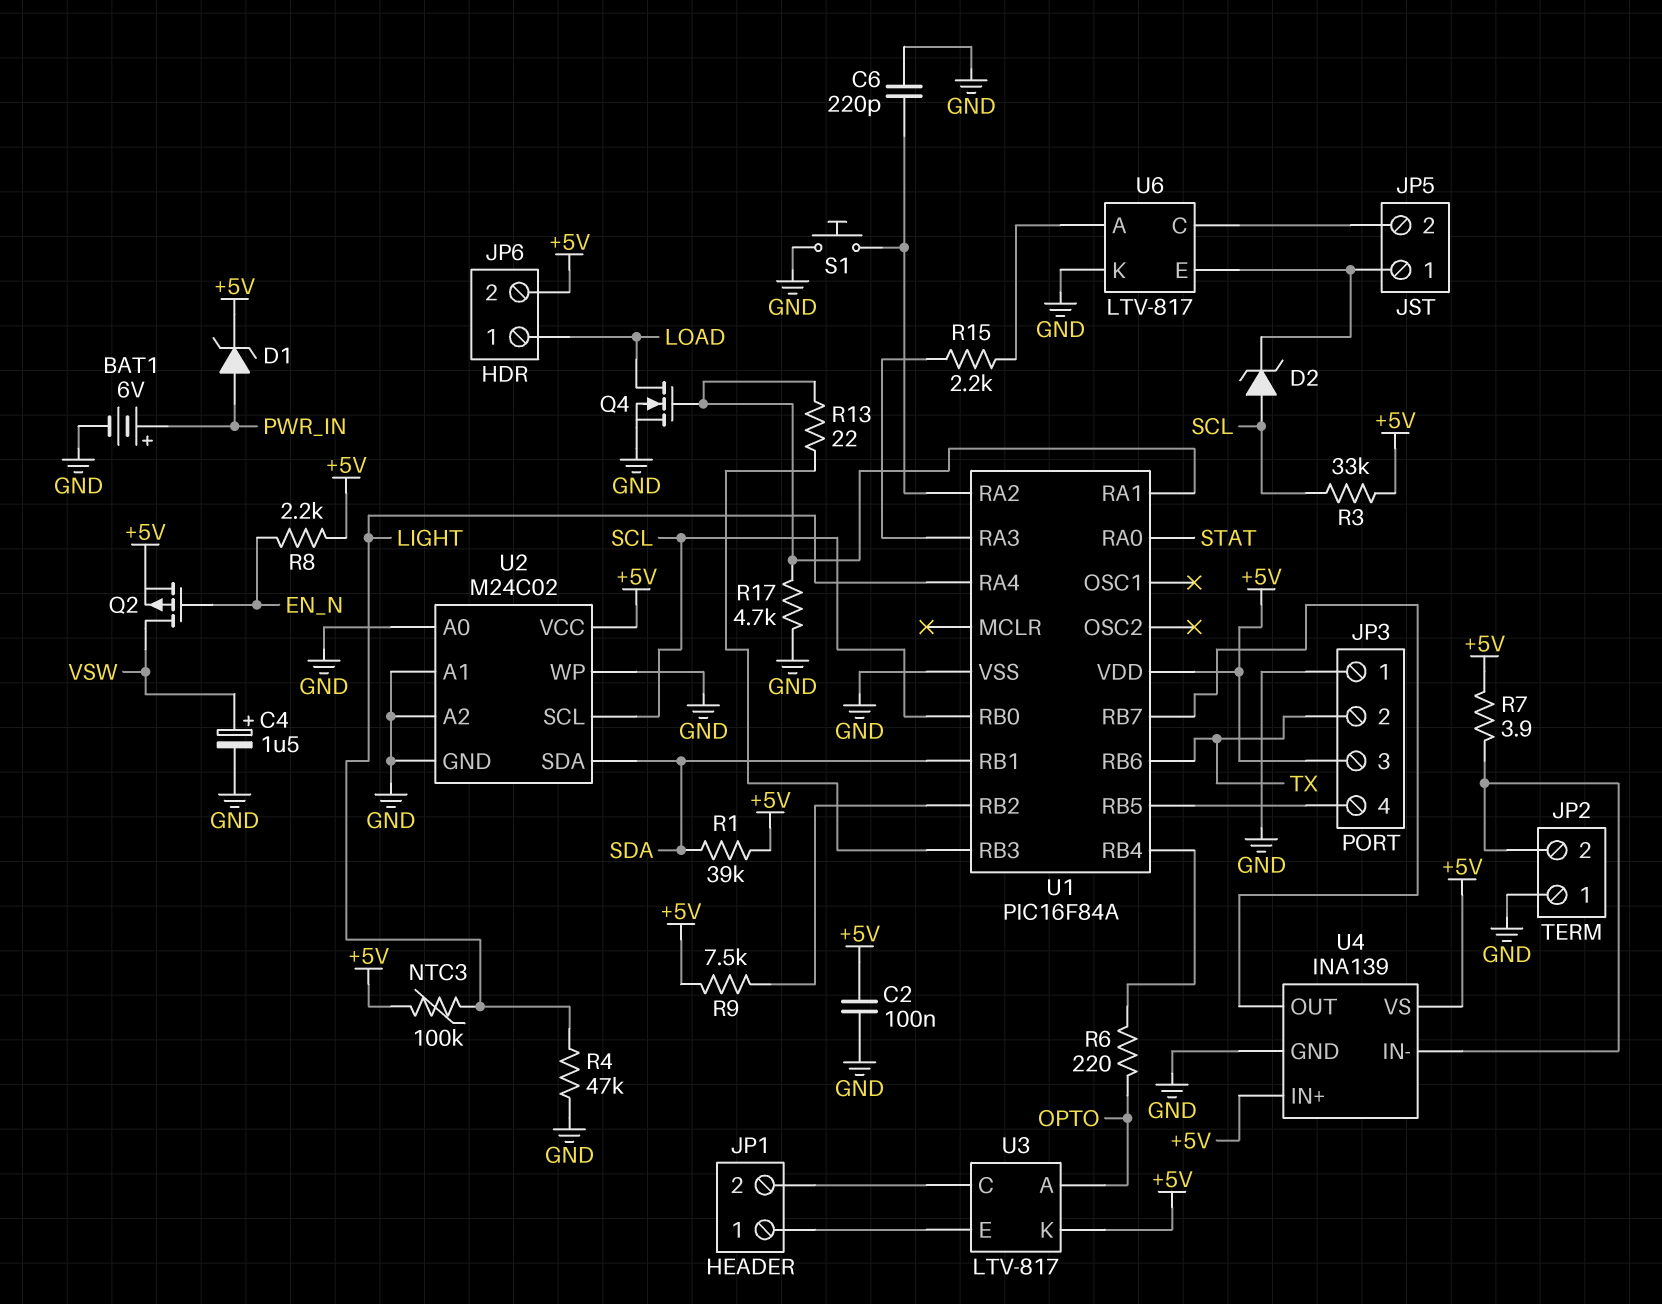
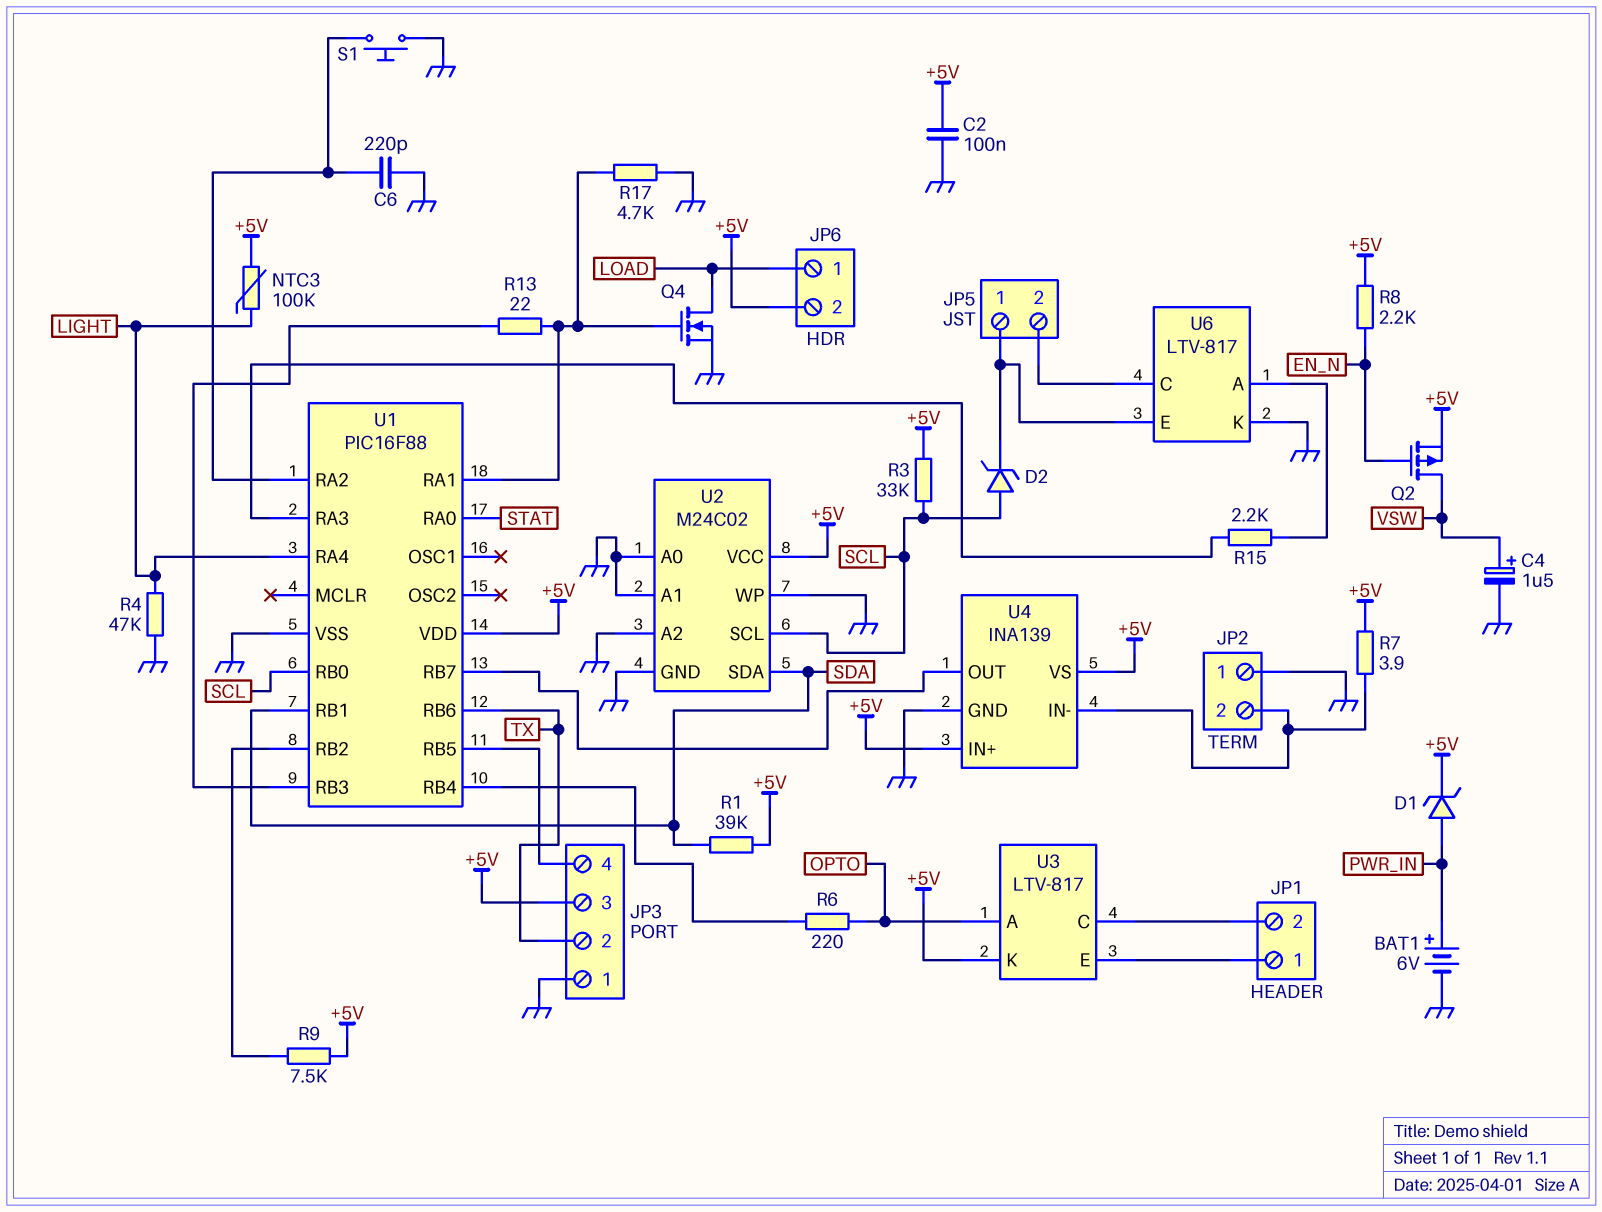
U1: PIC16F84A -> PIC16F88

